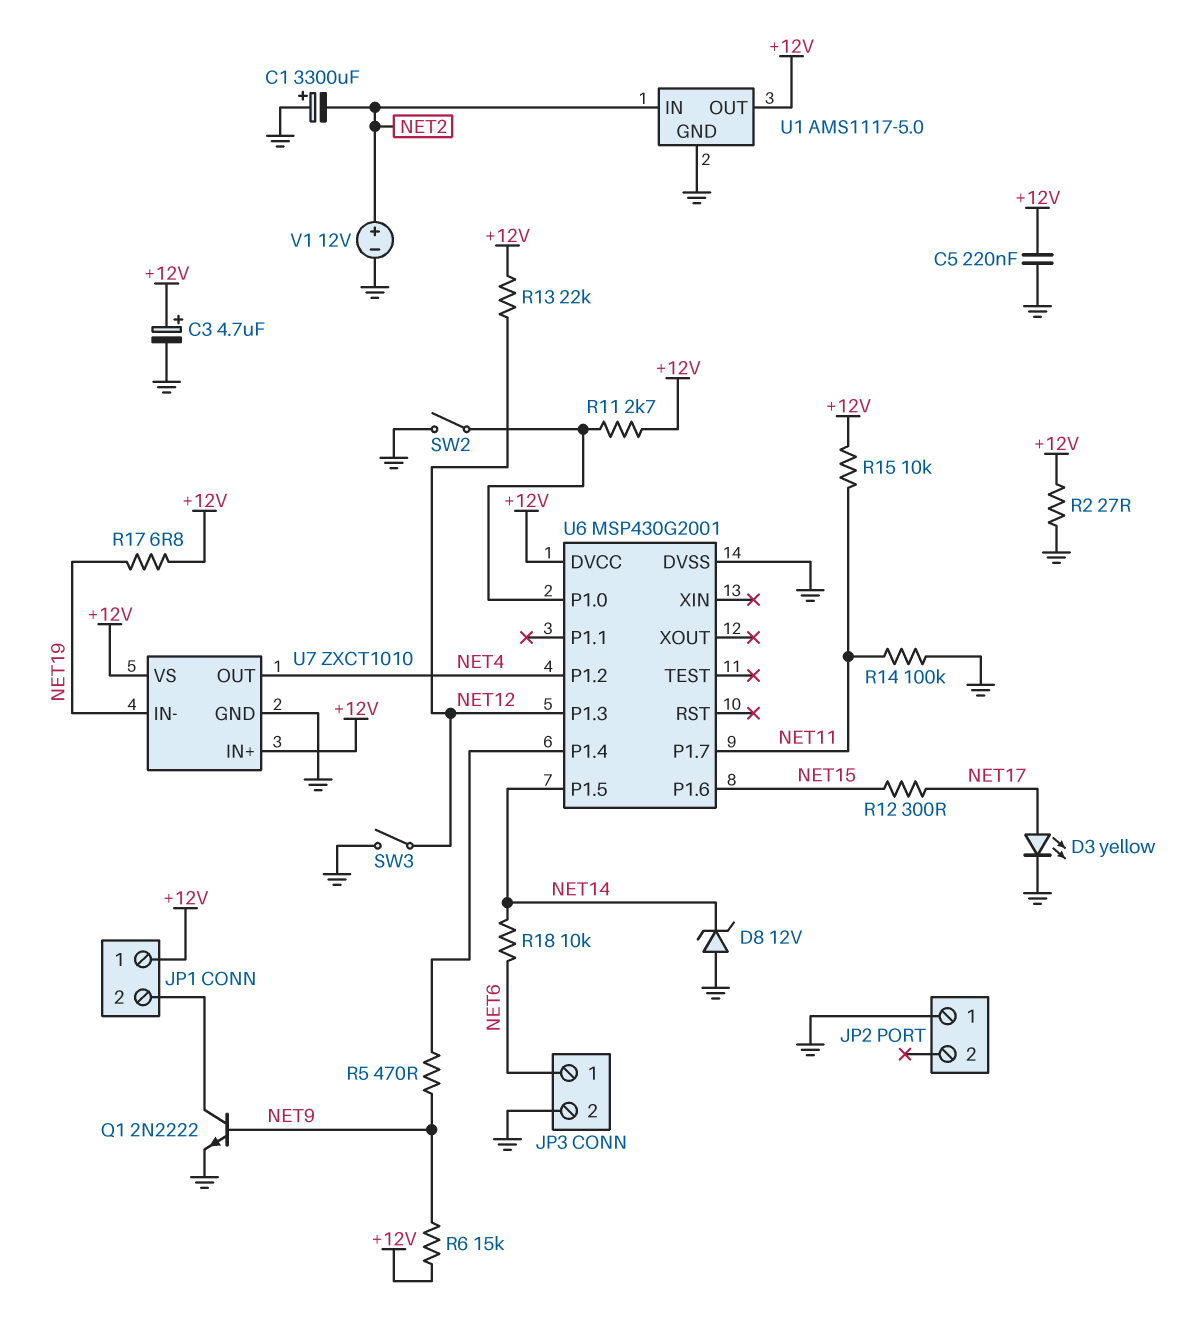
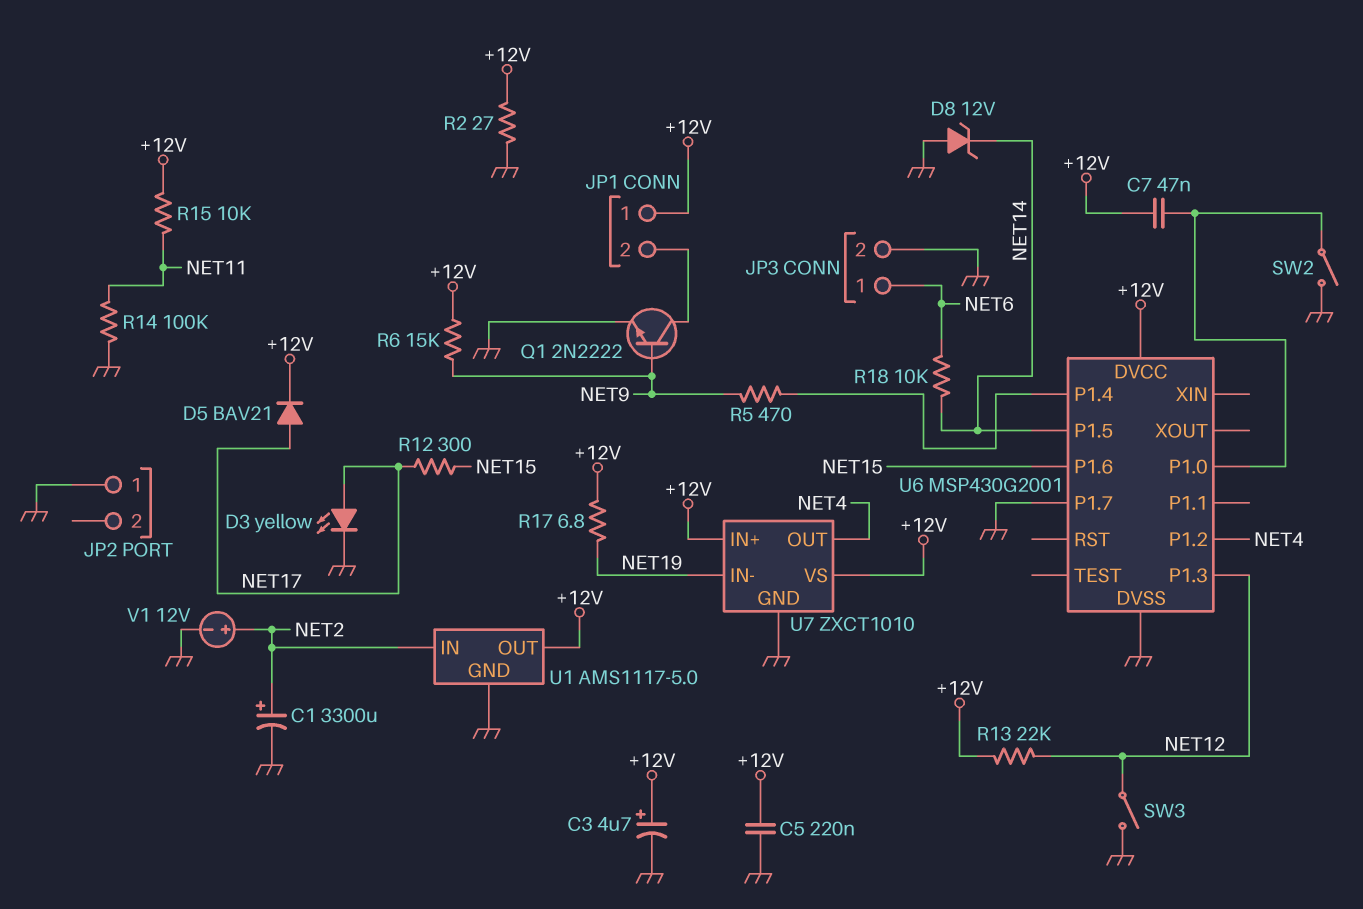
C1: 3300uF (plus GND, minus NET2) -> 3300uF (plus NET2, minus GND)
C7: none -> 47nF (+12V, U6/P1.0)
D5: none -> diode BAV21 (A NET17, K +12V)
R11: 2.7k (+12V, U6/P1.0) -> none
U6 pin P1.7: NET11 -> GND

